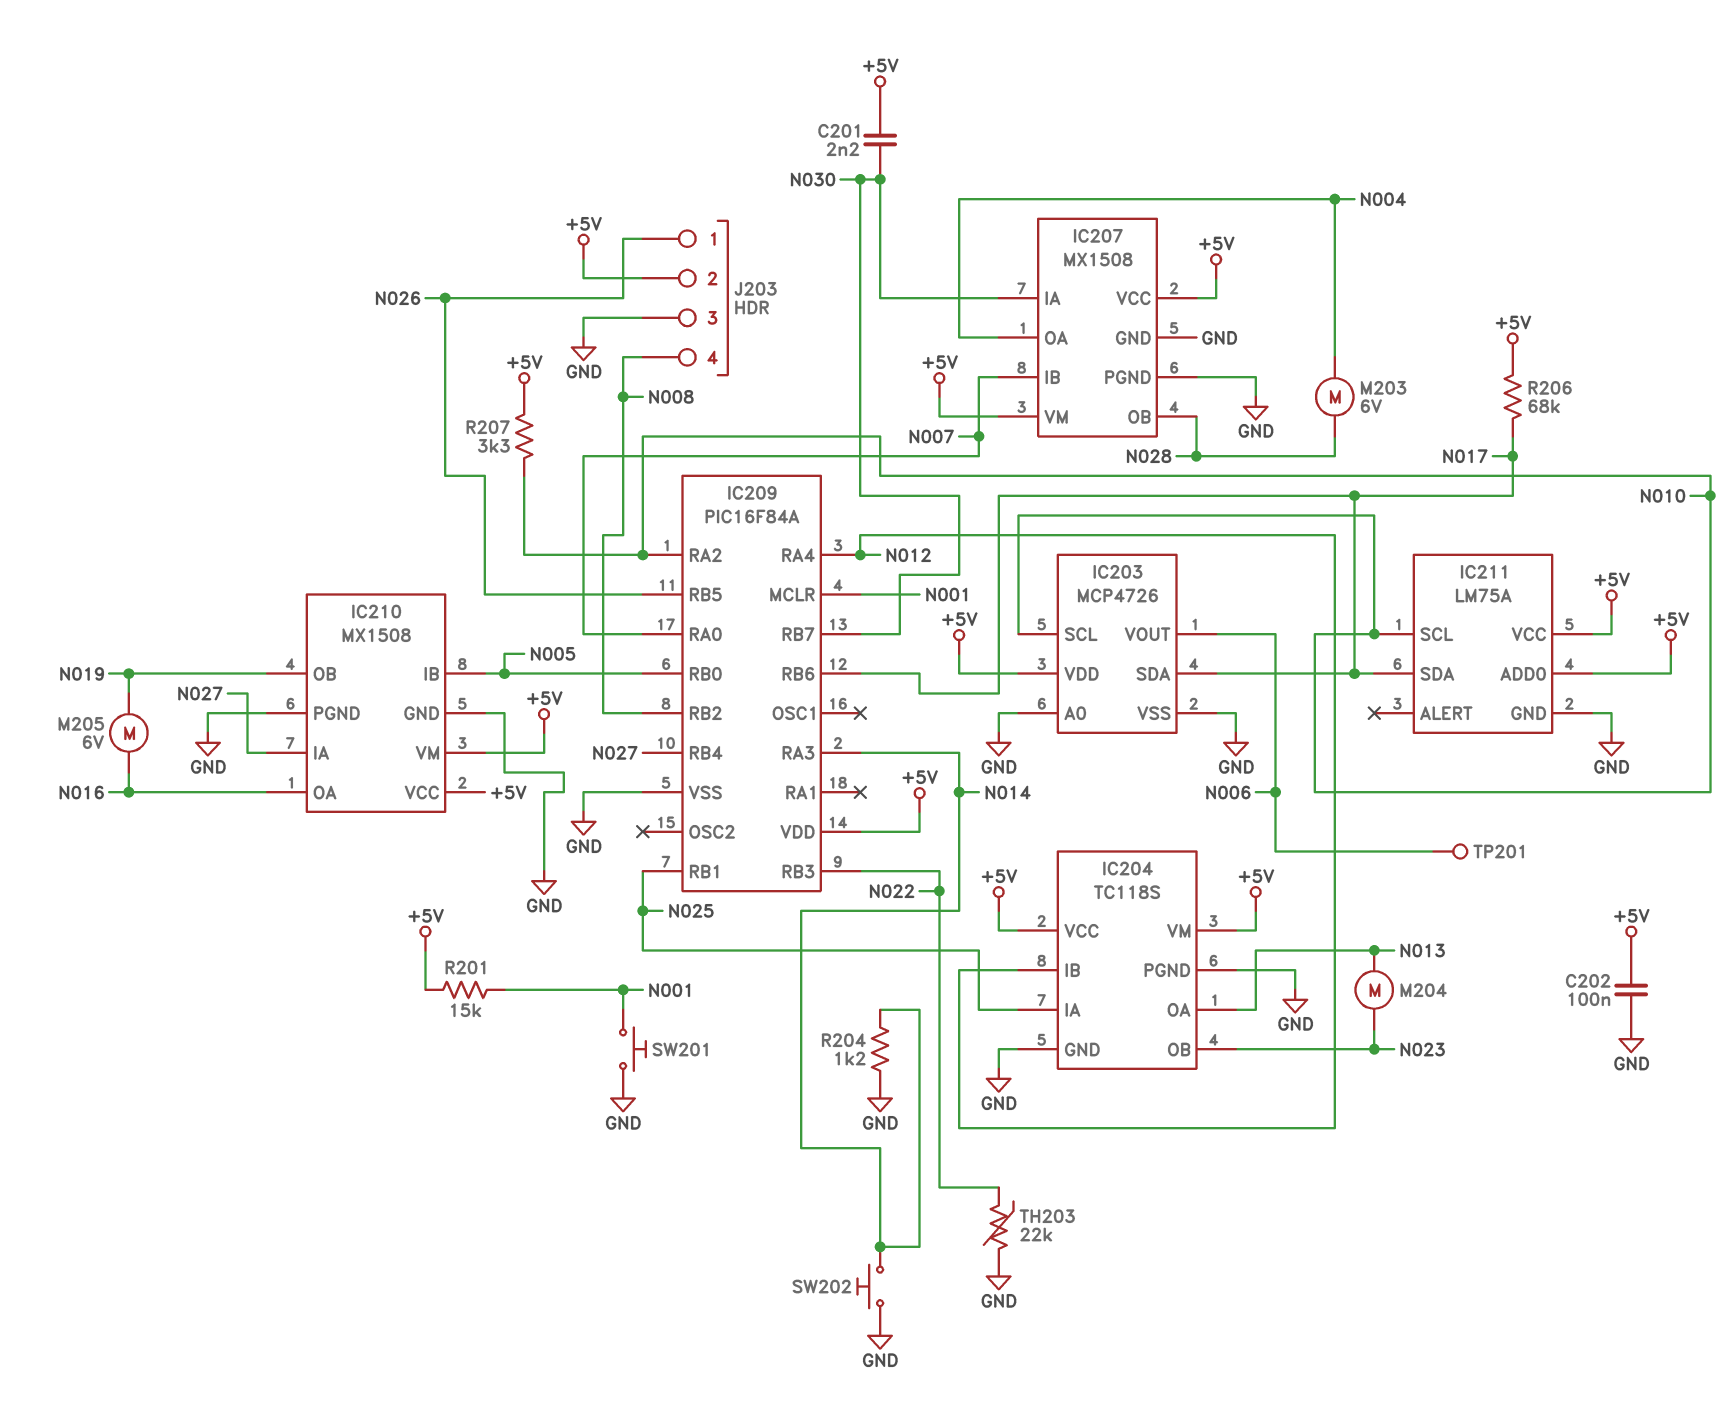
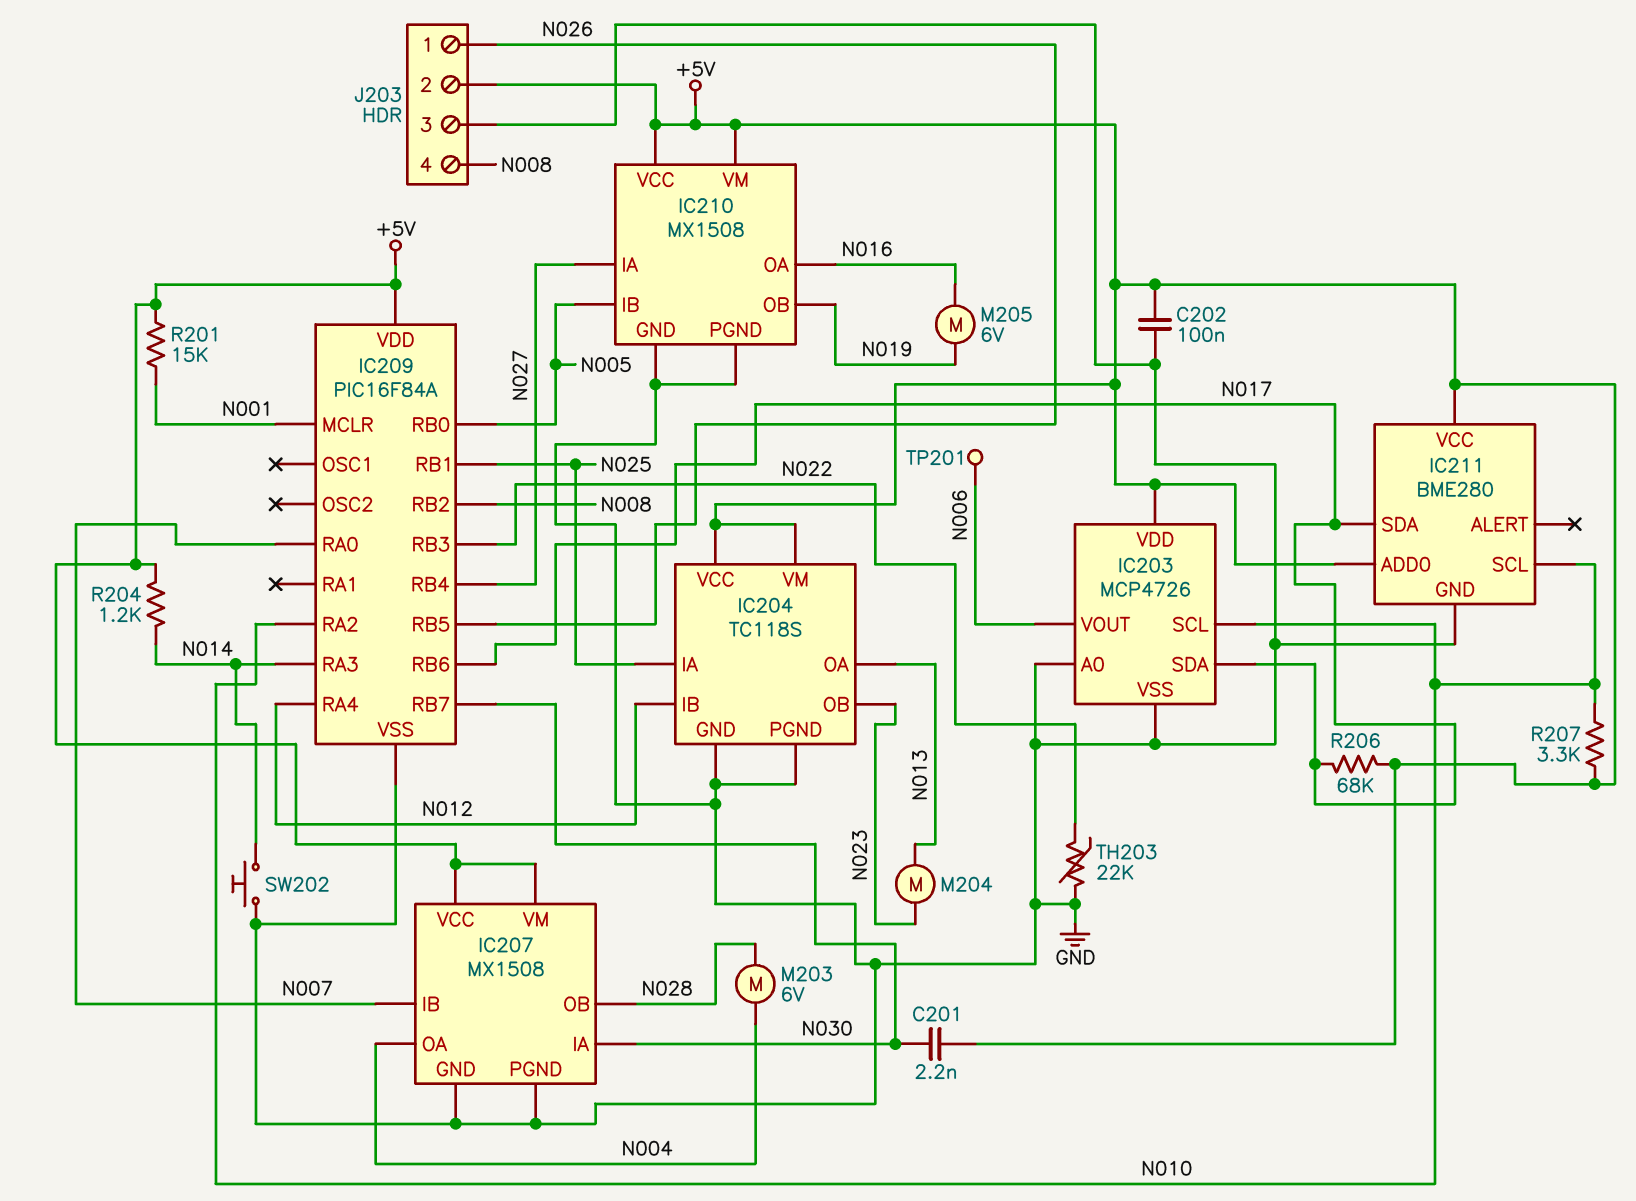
IC211: LM75A -> BME280
R204: 1.2k (GND, N014) -> 1.2k (+5V, N014)
SW201: button (GND, N001) -> none

